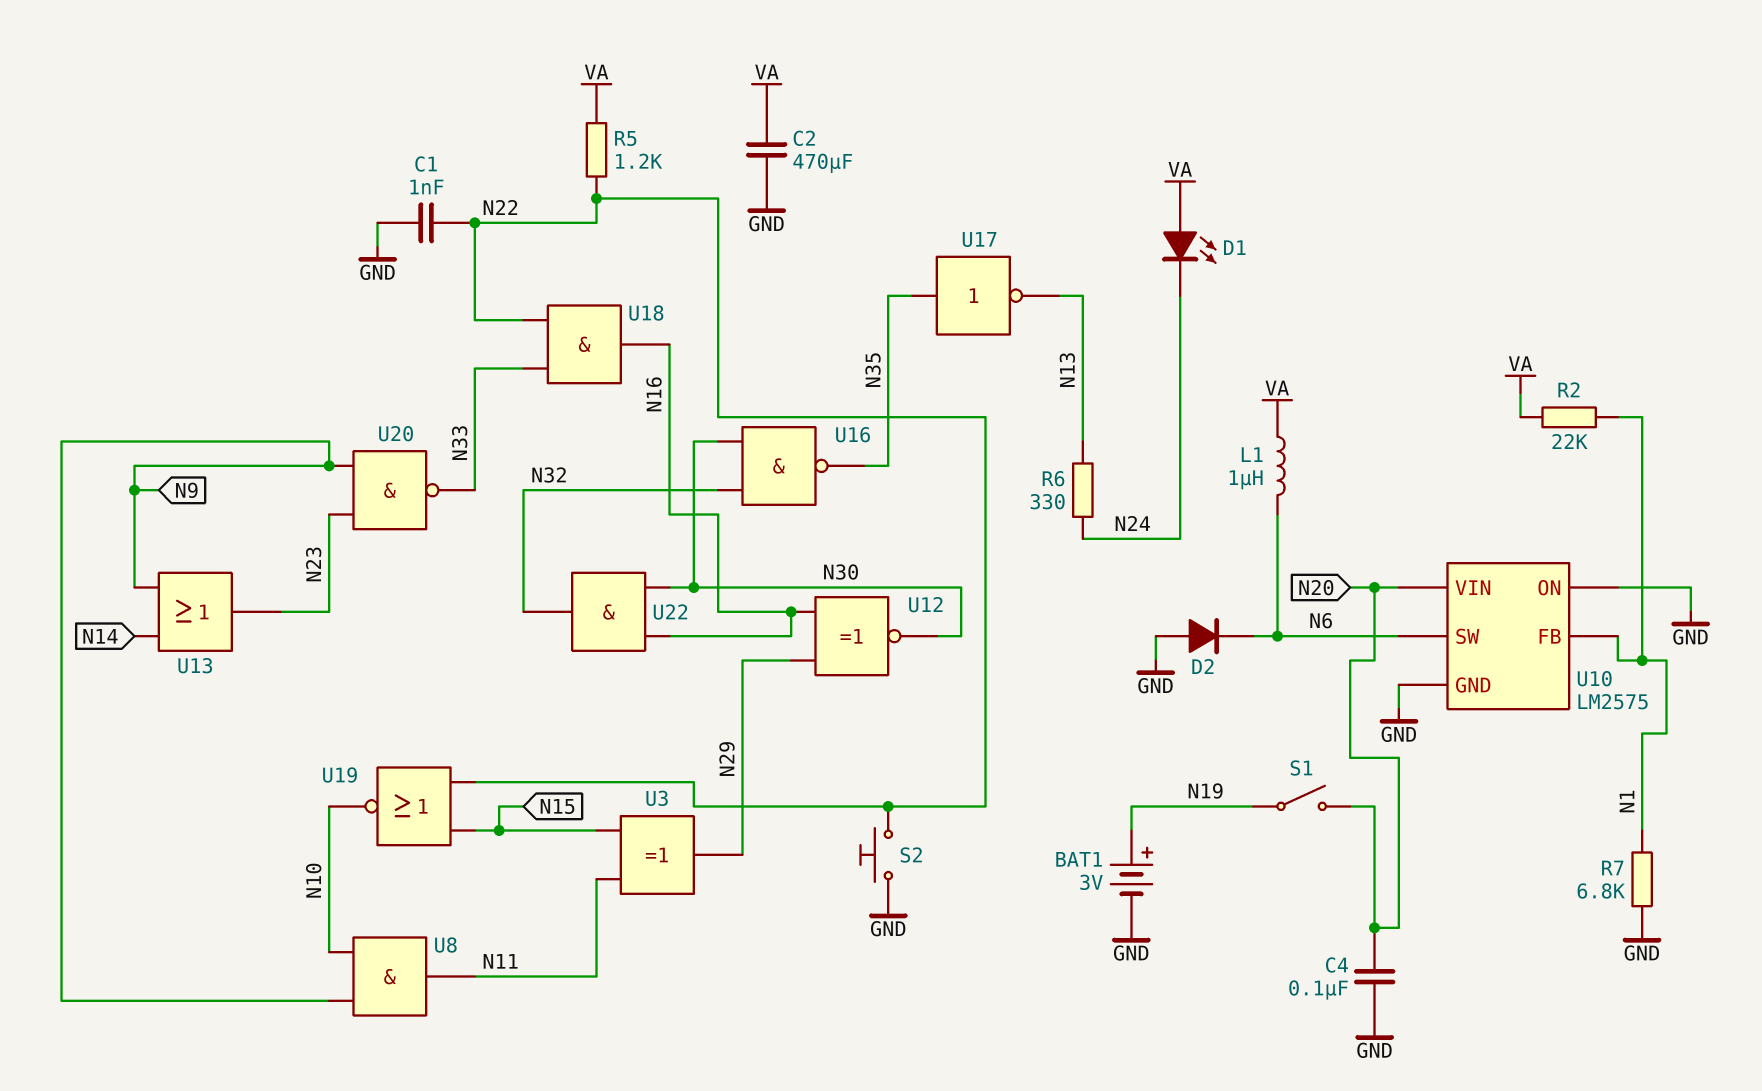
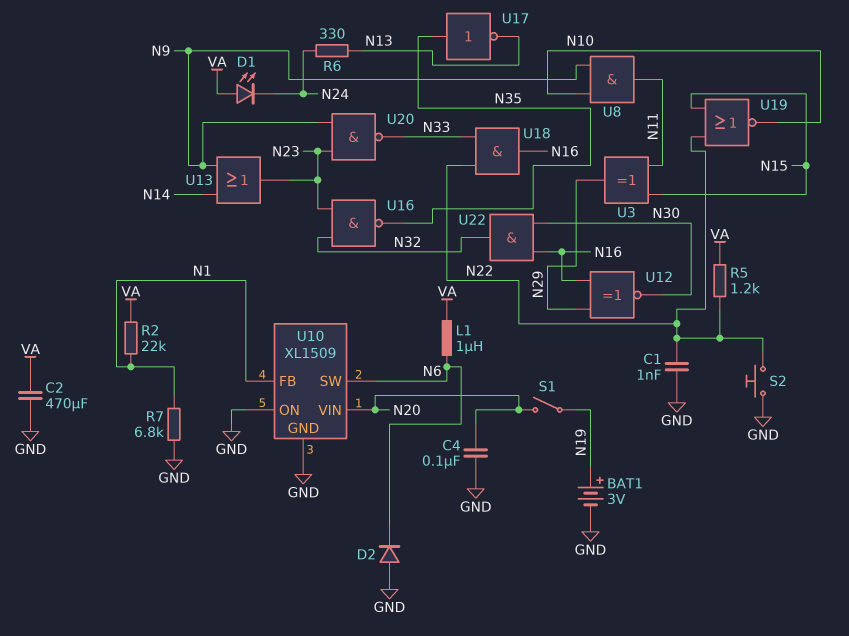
U10: LM2575 -> XL1509
U16: NAND (in N30, in N32, out N35) -> NAND (in N23, in N32, out N35)

